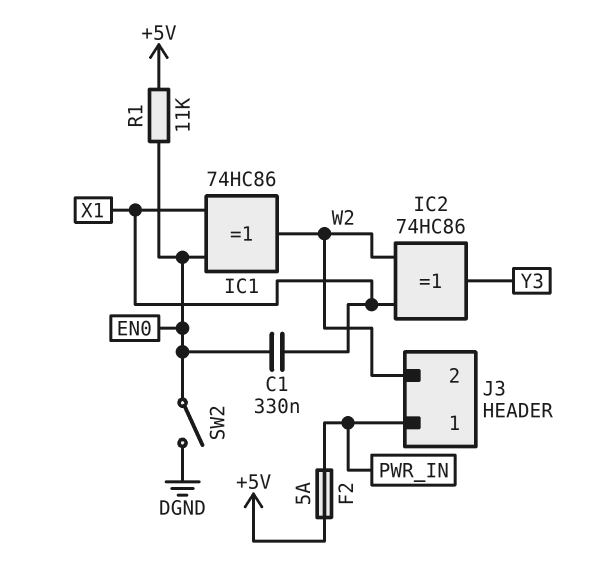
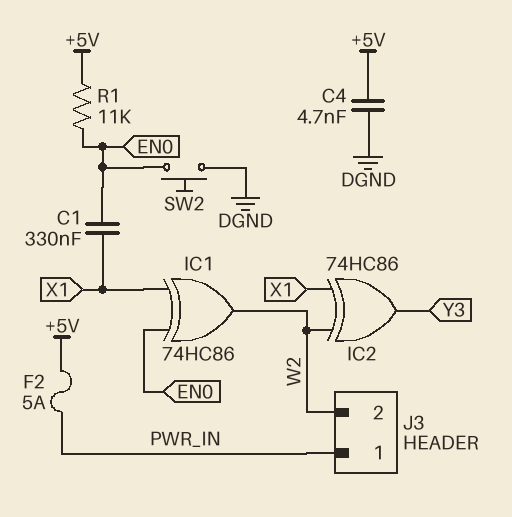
C4: none -> 4.7nF (+5V, DGND)
SW2: switch (DGND, EN0) -> button (DGND, EN0)

